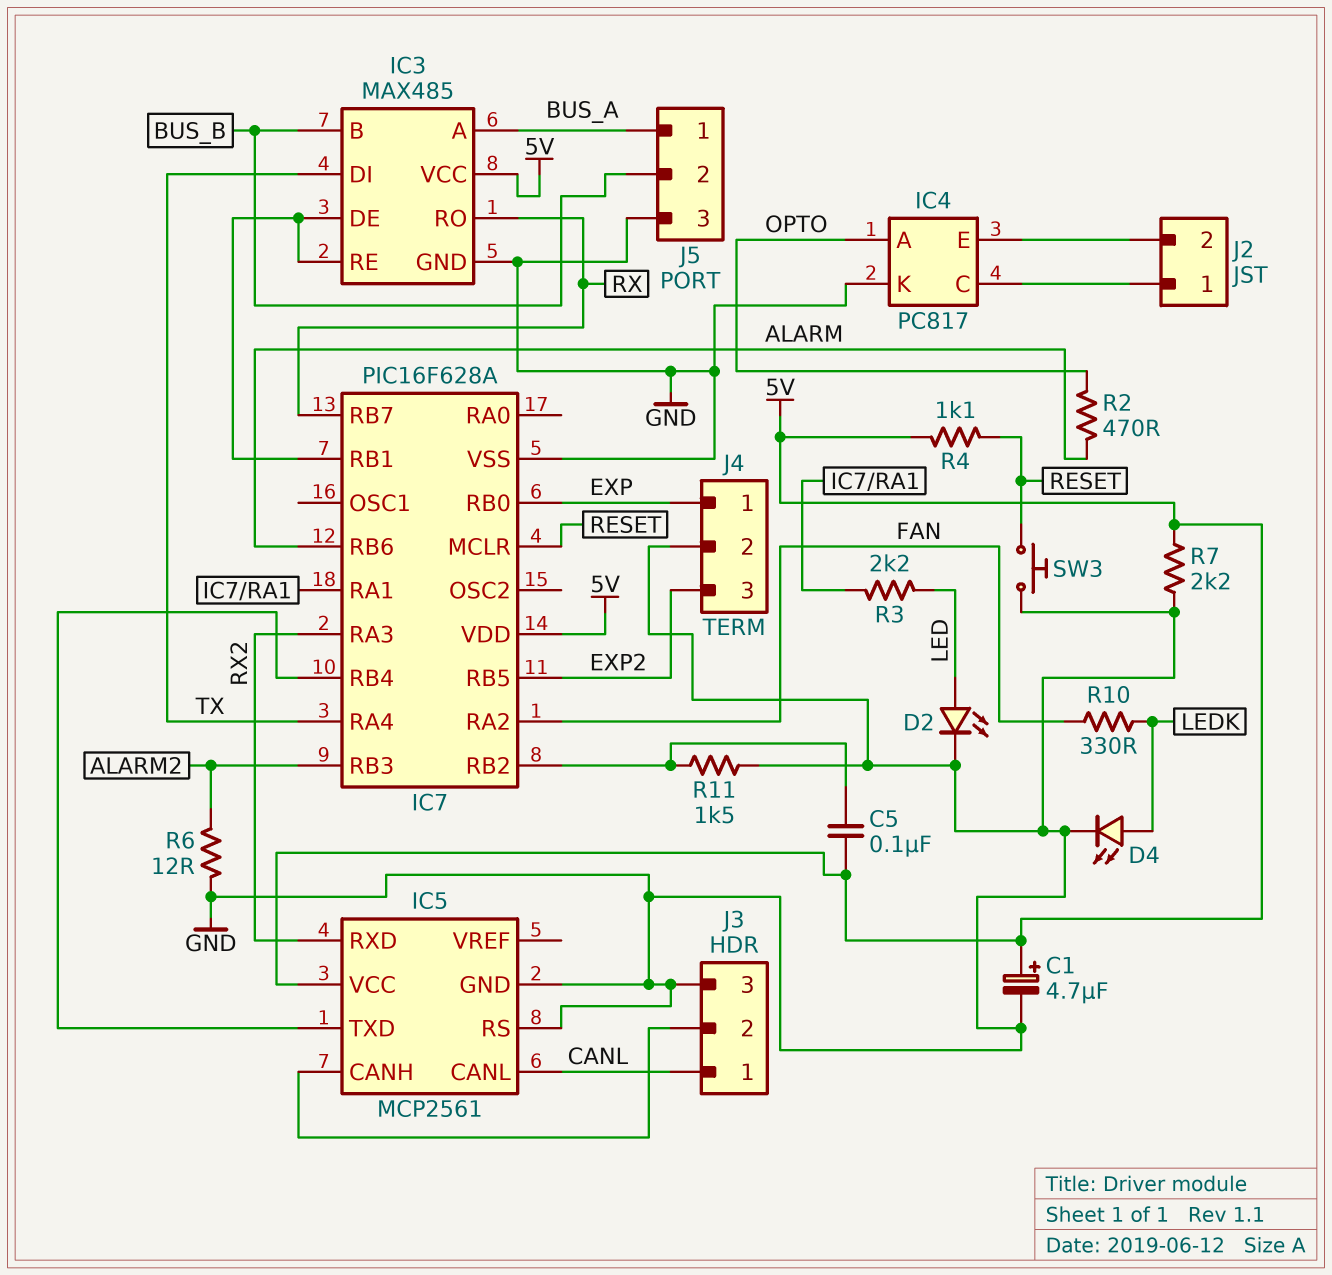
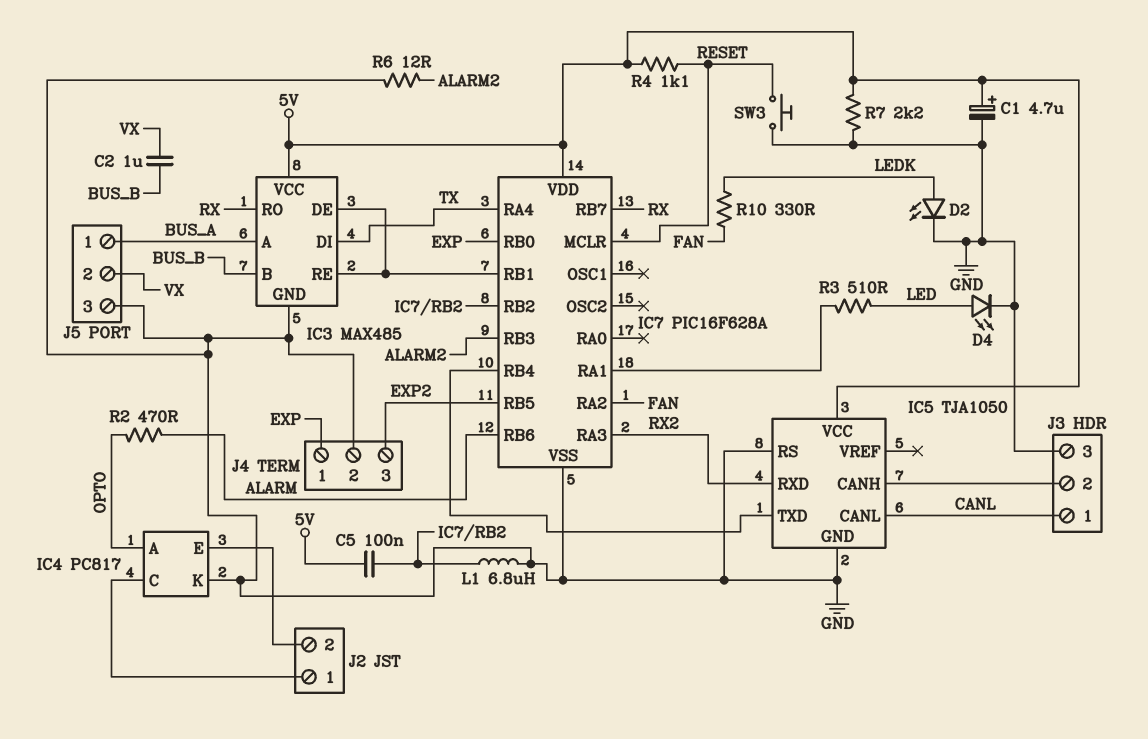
C2: none -> 1uF (BUS_B, VX)
D2: LED (A LED, K GND) -> LED (A LEDK, K GND)
D4: LED (A LEDK, K GND) -> LED (A LED, K GND)
IC5: MCP2561 -> TJA1050
J5 pin 2: BUS_B -> VX
L1: none -> 6.8uH (GND, IC7/RB2)
R3: 2.2k (IC7/RA1, LED) -> 510 (IC7/RA1, LED)
R11: 1.5k (GND, IC7/RB2) -> none

